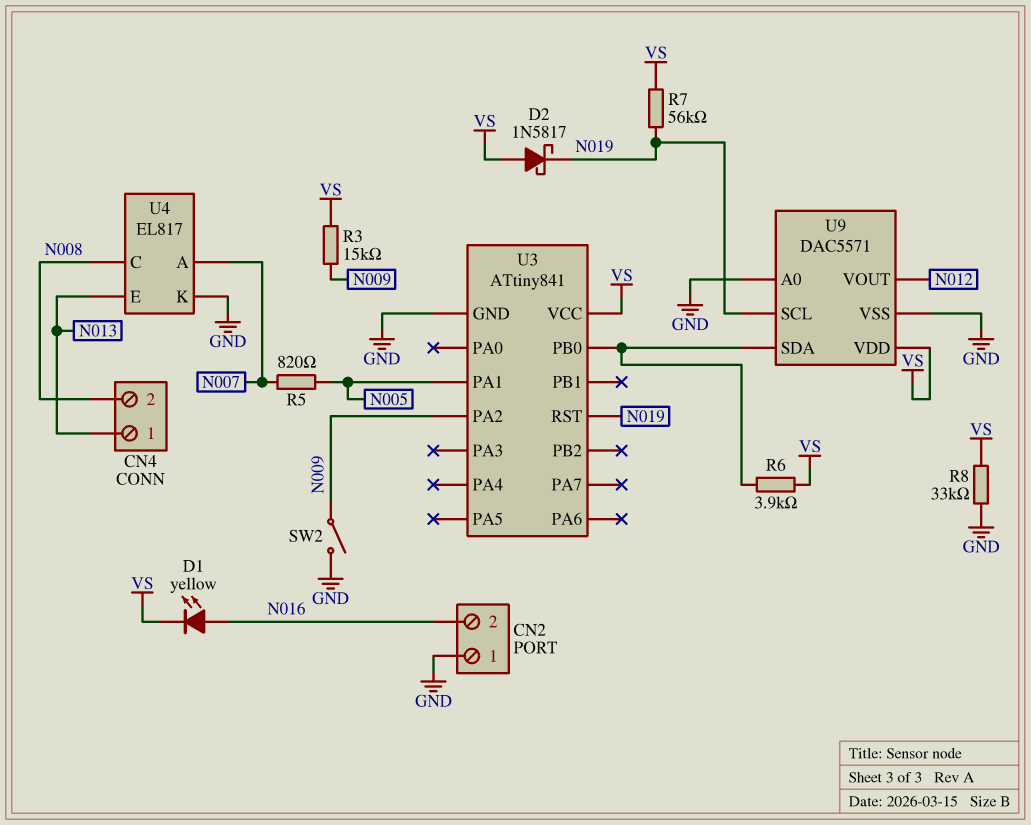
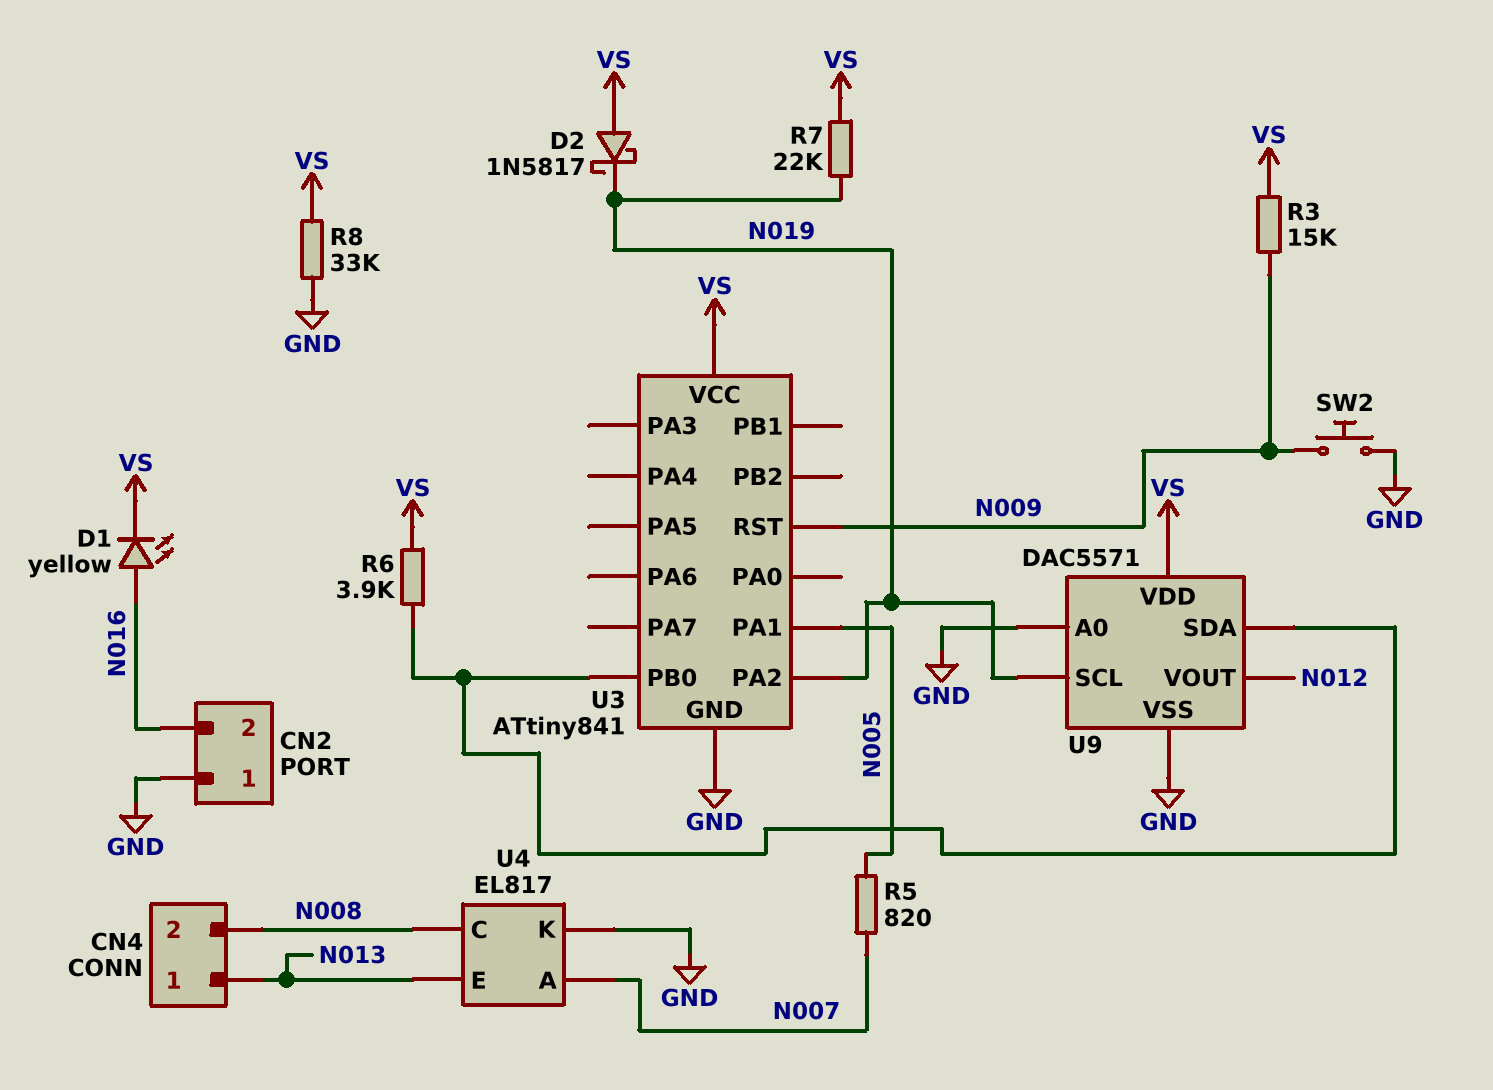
R7: 56k (N019, VS) -> 22k (N019, VS)
SW2: switch (GND, N009) -> button (GND, N009)
U3 pin PA2: N009 -> N019
U3 pin RST: N019 -> N009

